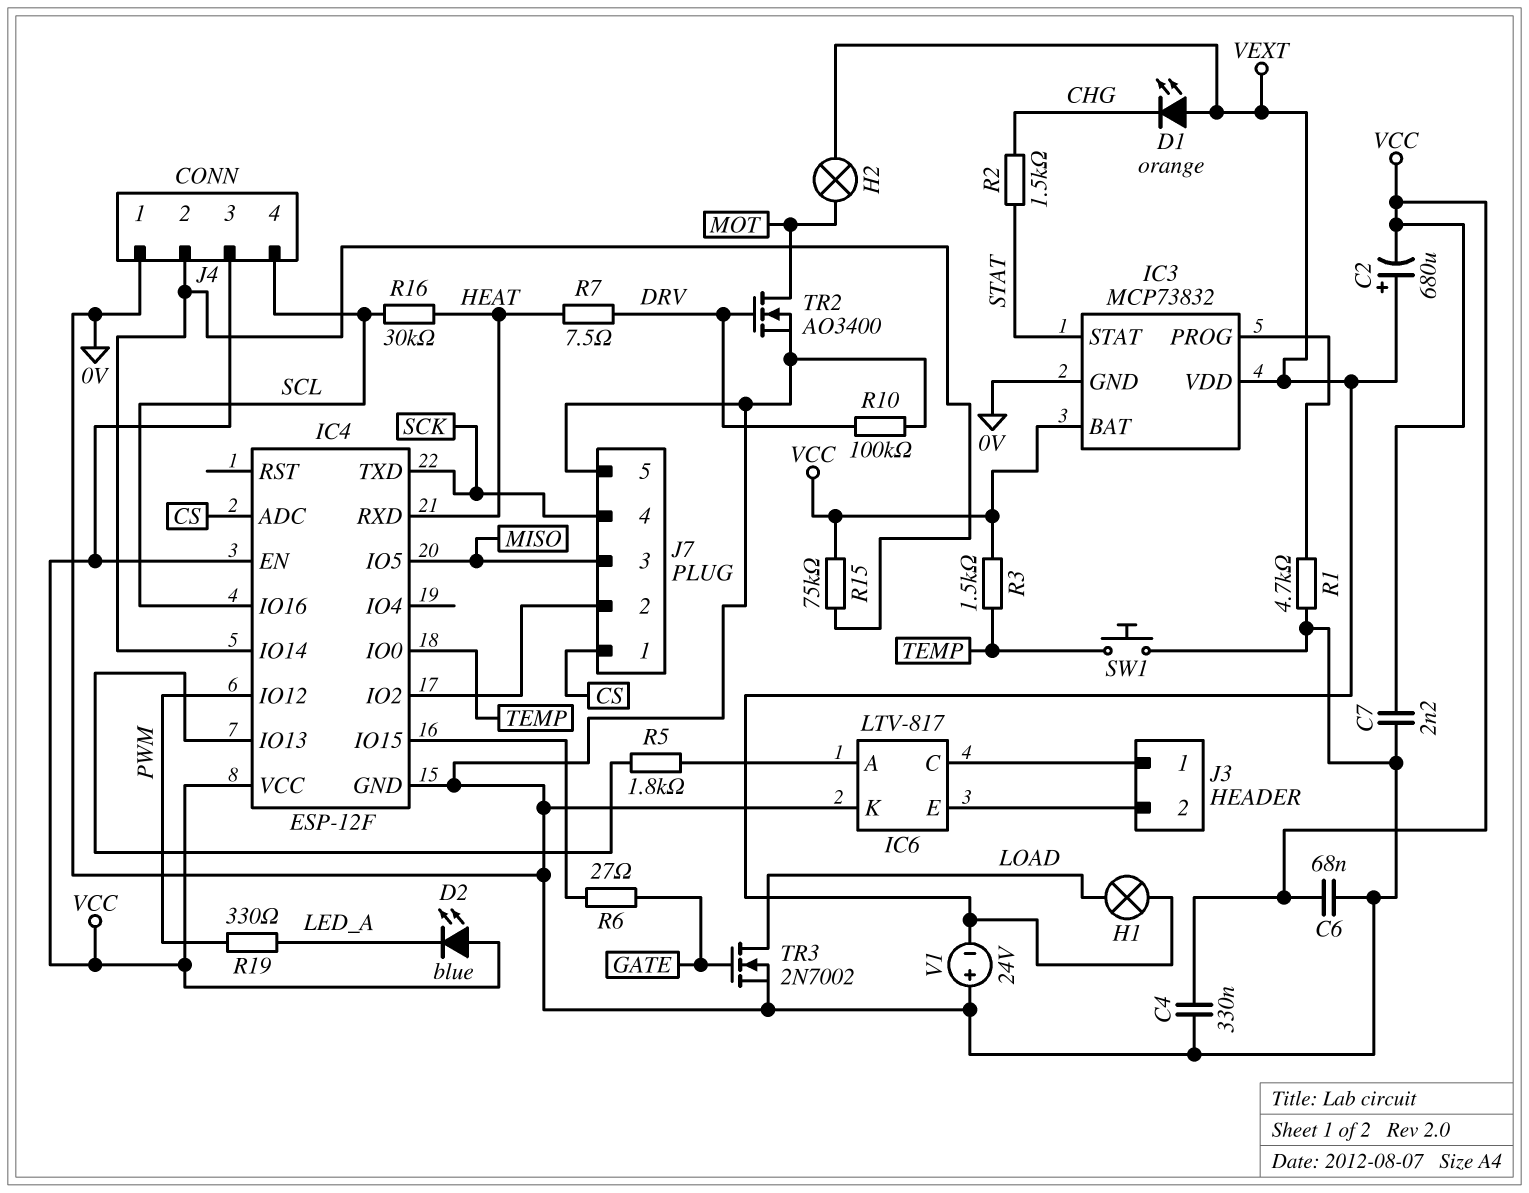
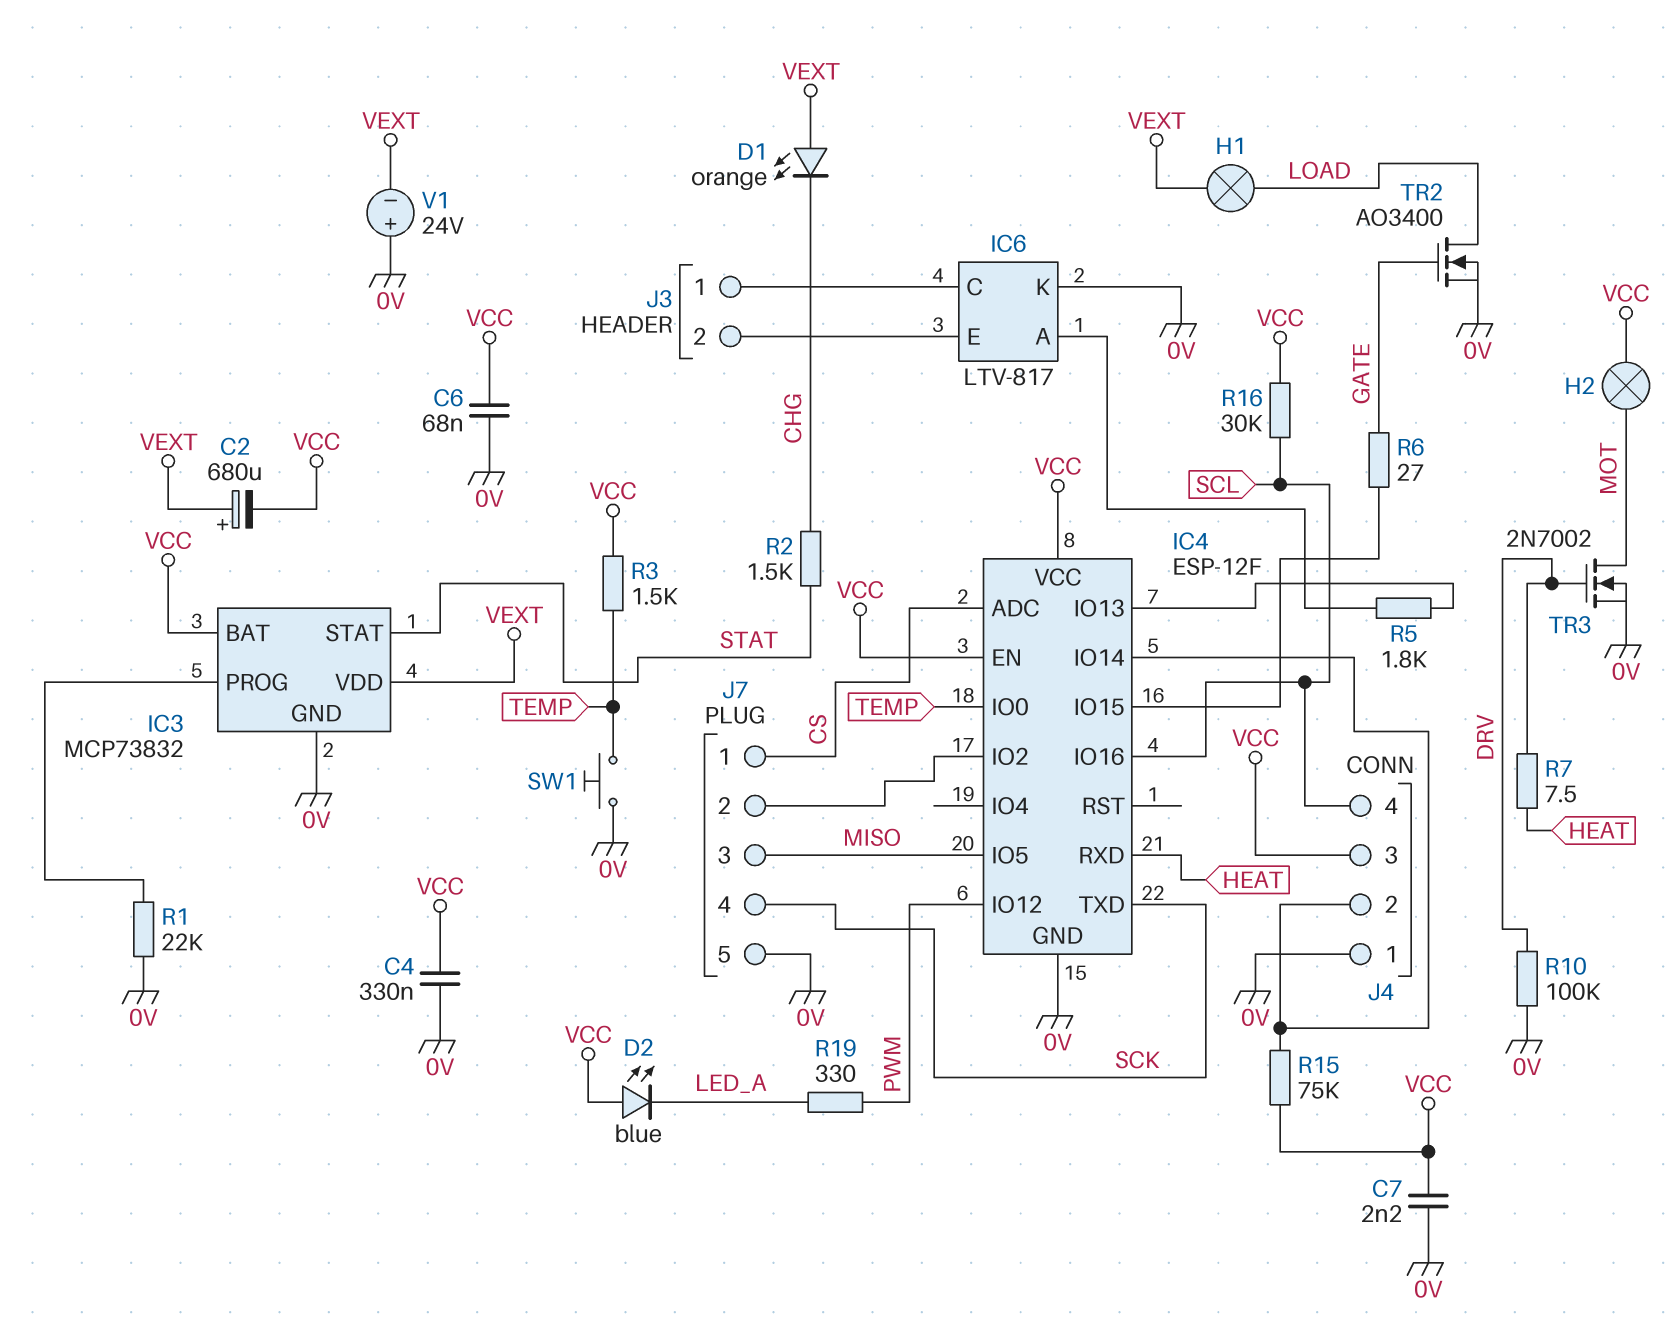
H2: lamp (MOT, VEXT) -> lamp (MOT, VCC)
R1: 4.7k (0V, IC3/PROG) -> 22k (0V, IC3/PROG)
R16: 30k (HEAT, SCL) -> 30k (SCL, VCC)
TR2: NMOS AO3400 (G DRV, D MOT, S 0V) -> NMOS AO3400 (G GATE, D LOAD, S 0V)
TR3: NMOS 2N7002 (G GATE, D LOAD, S 0V) -> NMOS 2N7002 (G DRV, D MOT, S 0V)

